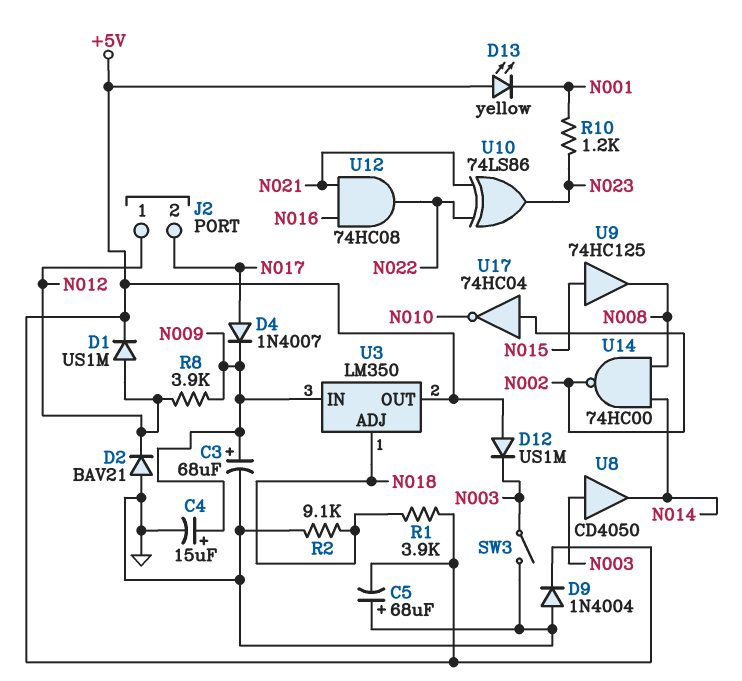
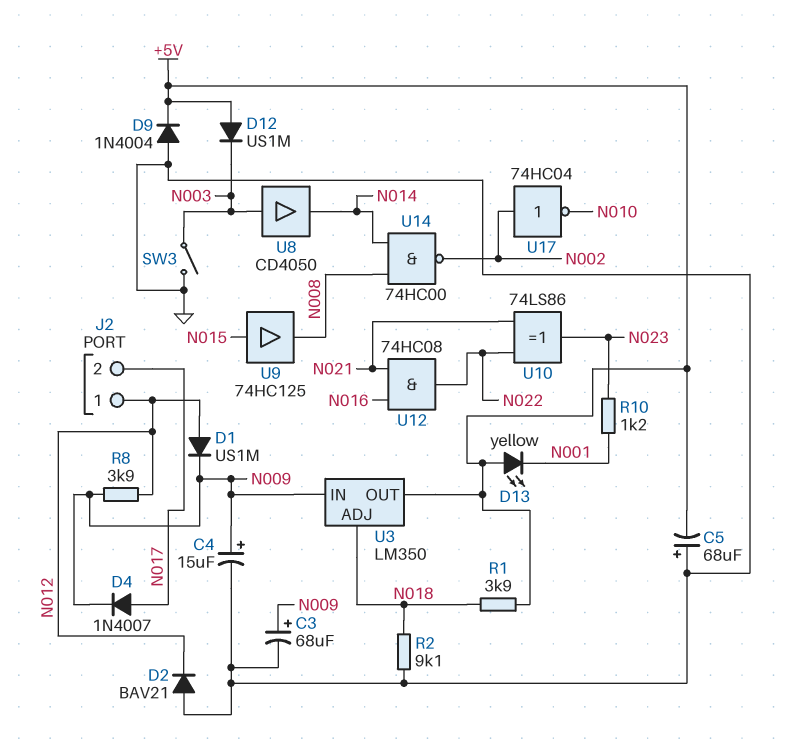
D1: diode US1M (A N012, K +5V) -> diode US1M (A N012, K N009)

